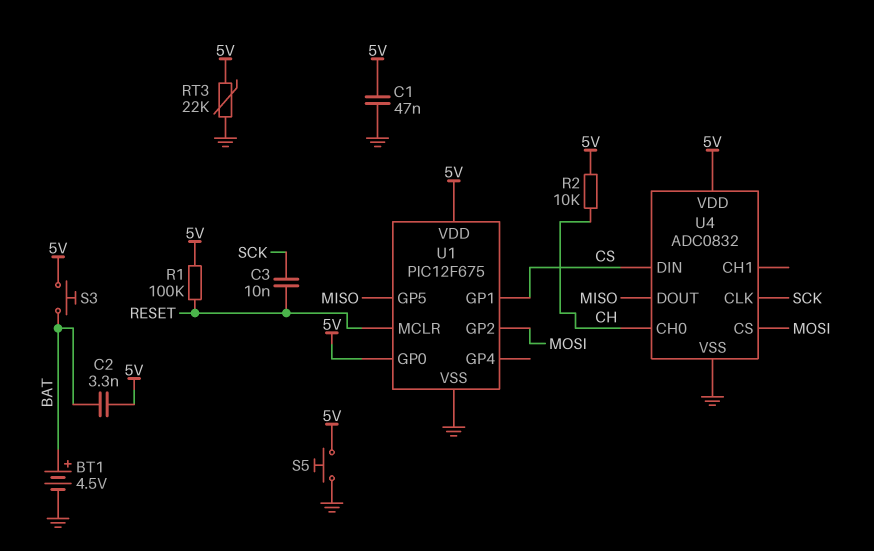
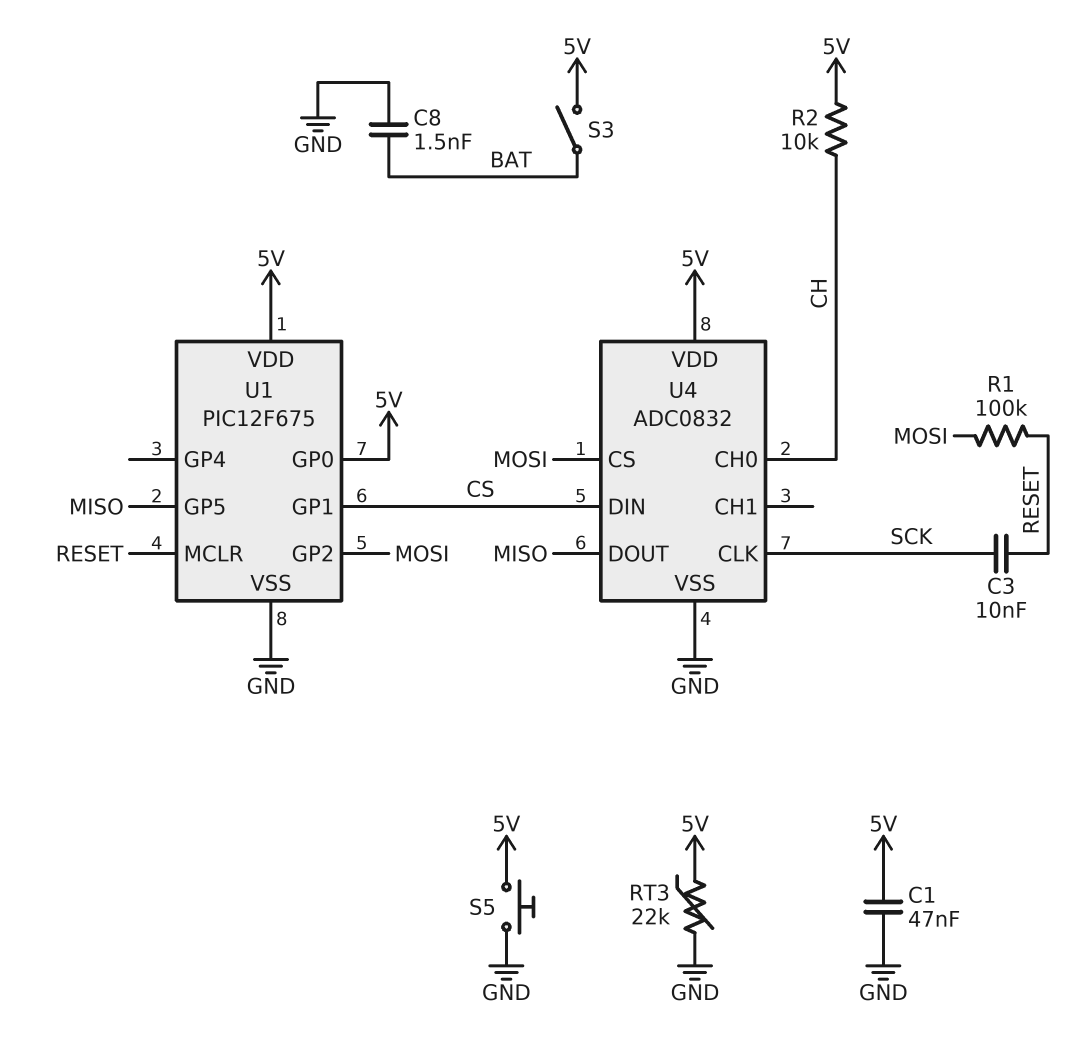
BT1: 4.5V (plus BAT, minus GND) -> none
C2: 3.3nF (5V, BAT) -> none
C8: none -> 1.5nF (BAT, GND)
R1: 100k (5V, RESET) -> 100k (MOSI, RESET)
S3: button (5V, BAT) -> switch (5V, BAT)

